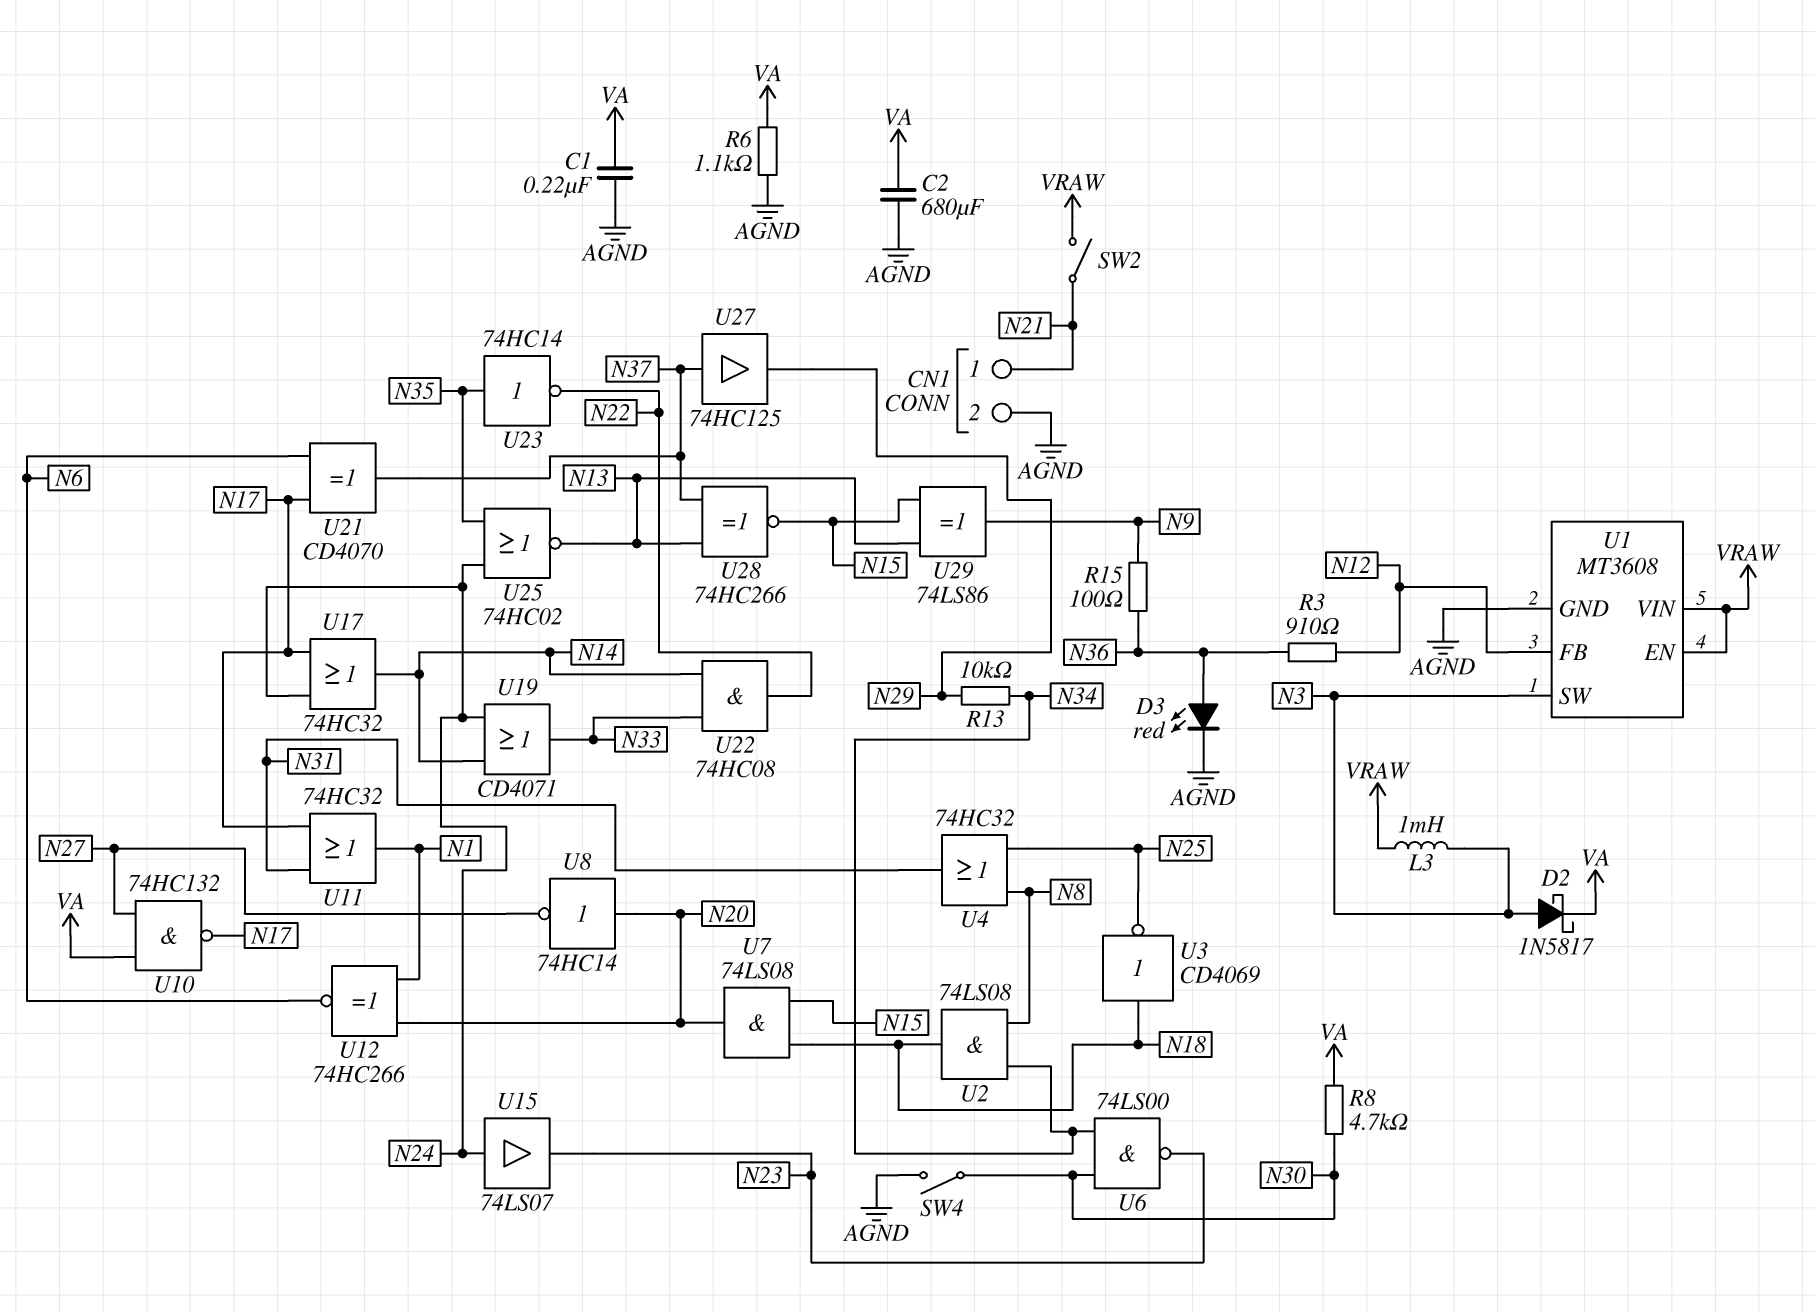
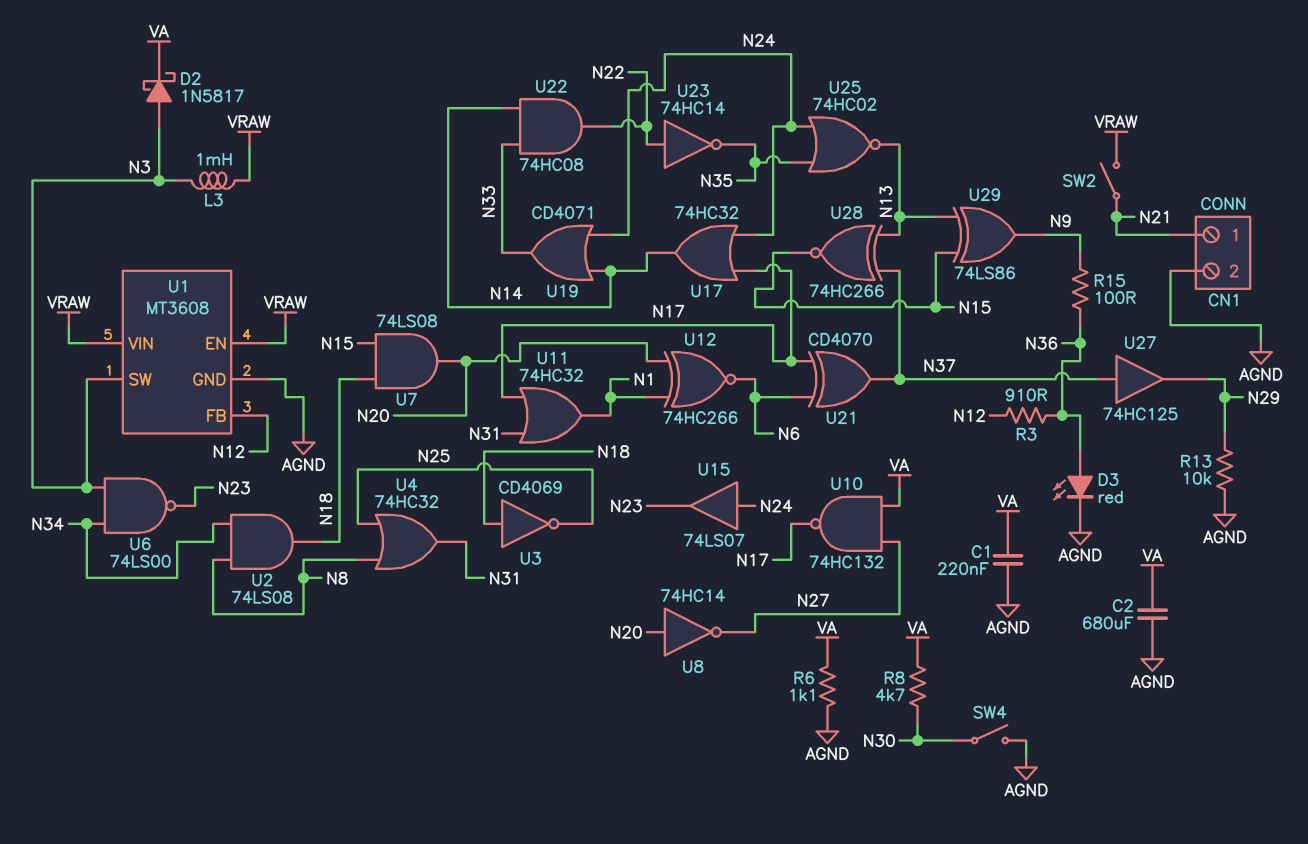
R13: 10k (N29, N34) -> 10k (AGND, N29)
U6: NAND 74LS00 (in N30, in N34, out N23) -> NAND 74LS00 (in N3, in N34, out N23)
U23: NOT 74HC14 (in N35, out N22) -> NOT 74HC14 (in N22, out N35)

